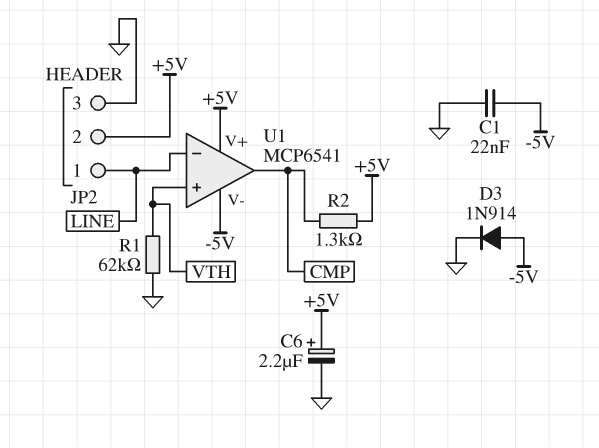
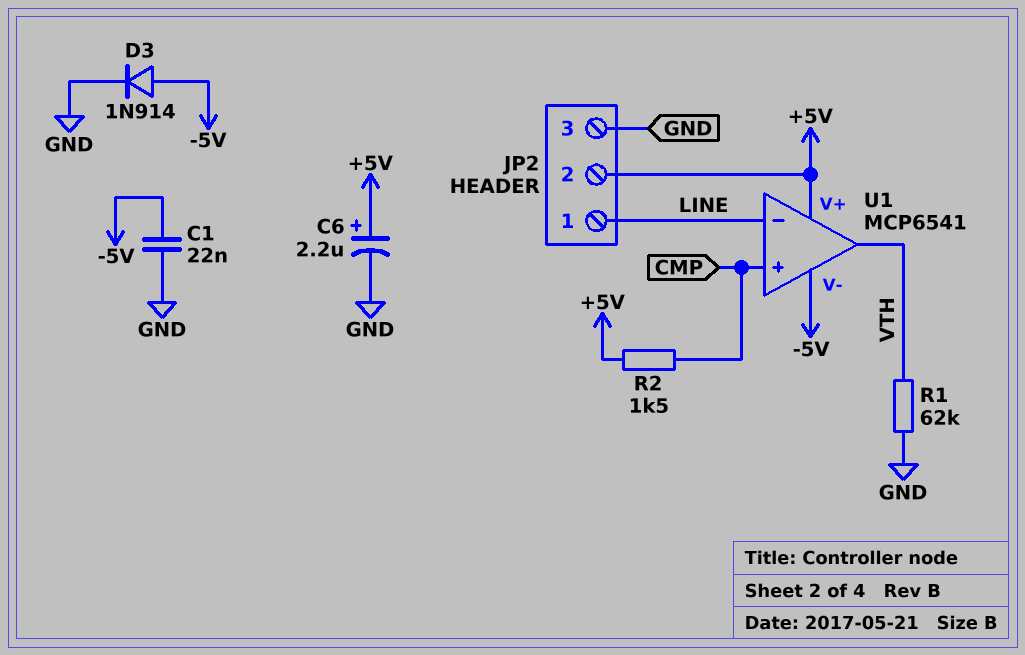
R2: 1.3k (+5V, CMP) -> 1.5k (+5V, CMP)
U1 pin in+: VTH -> CMP
U1 pin out: CMP -> VTH

